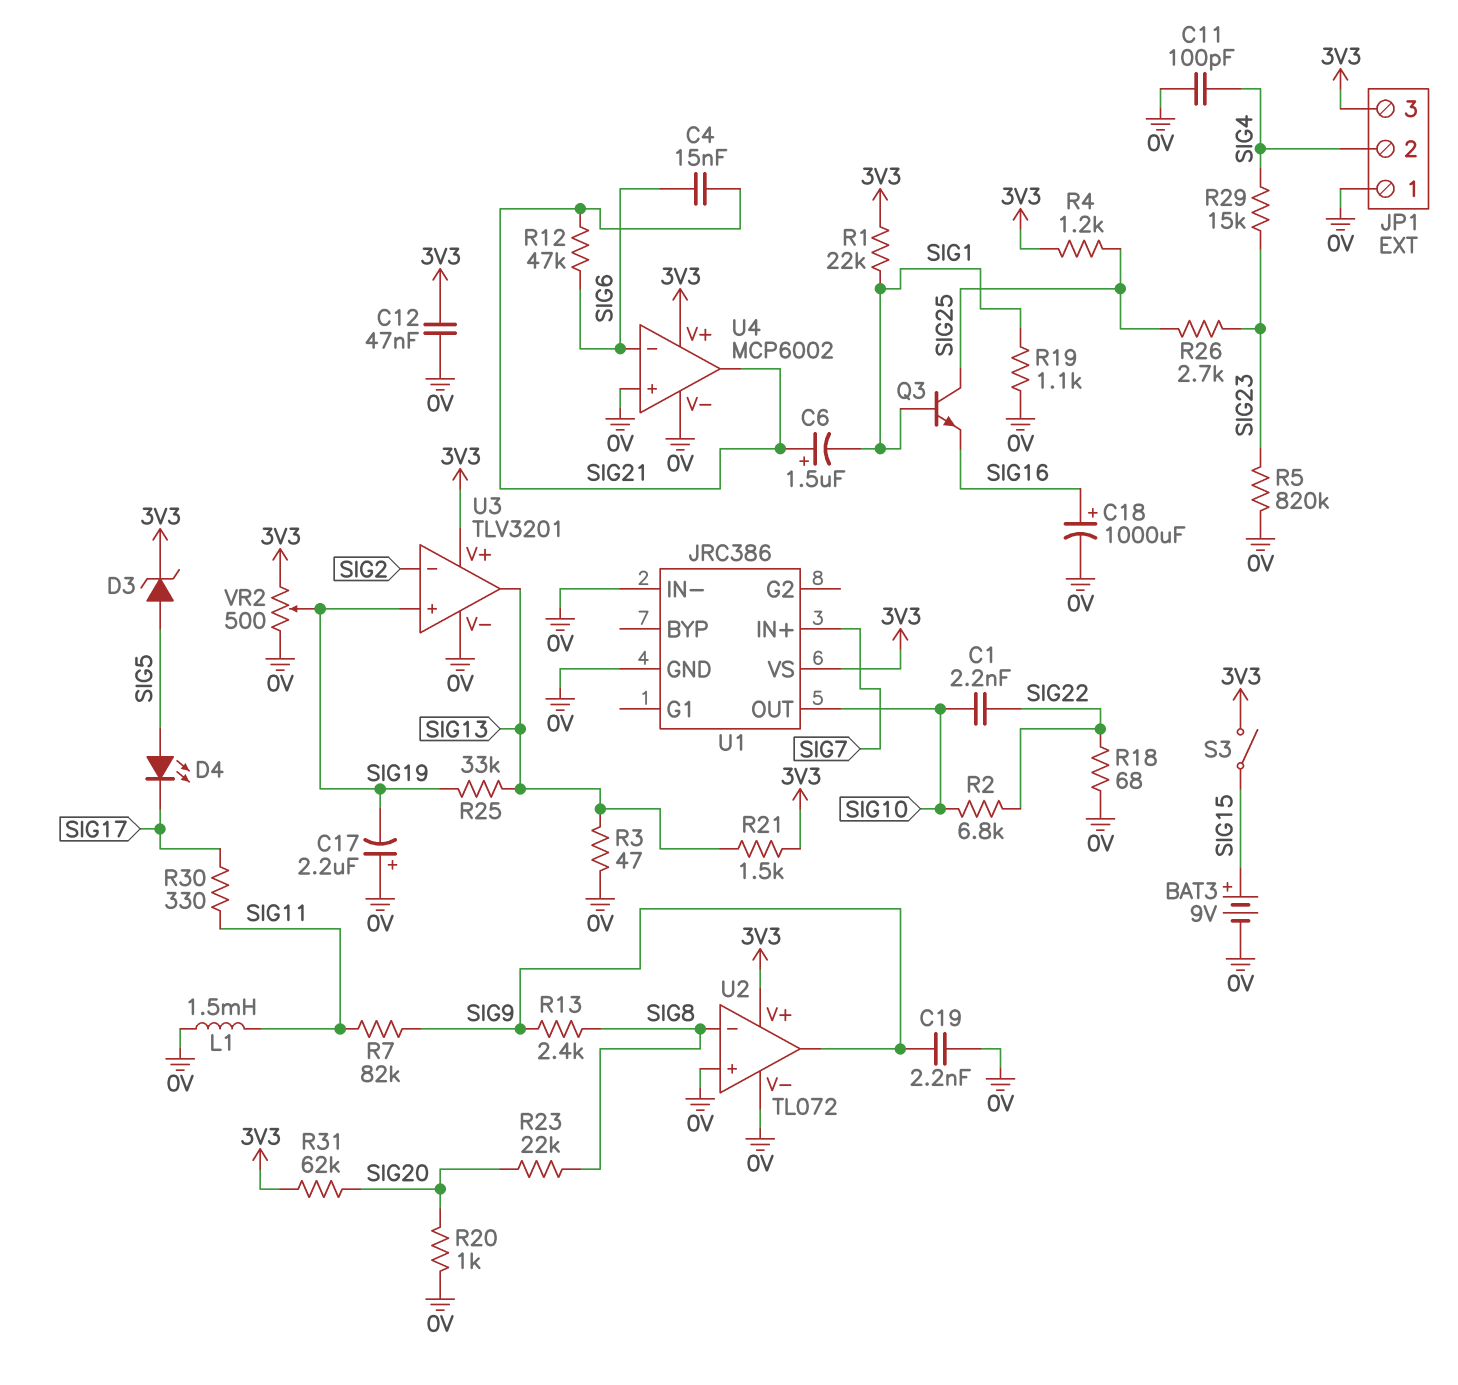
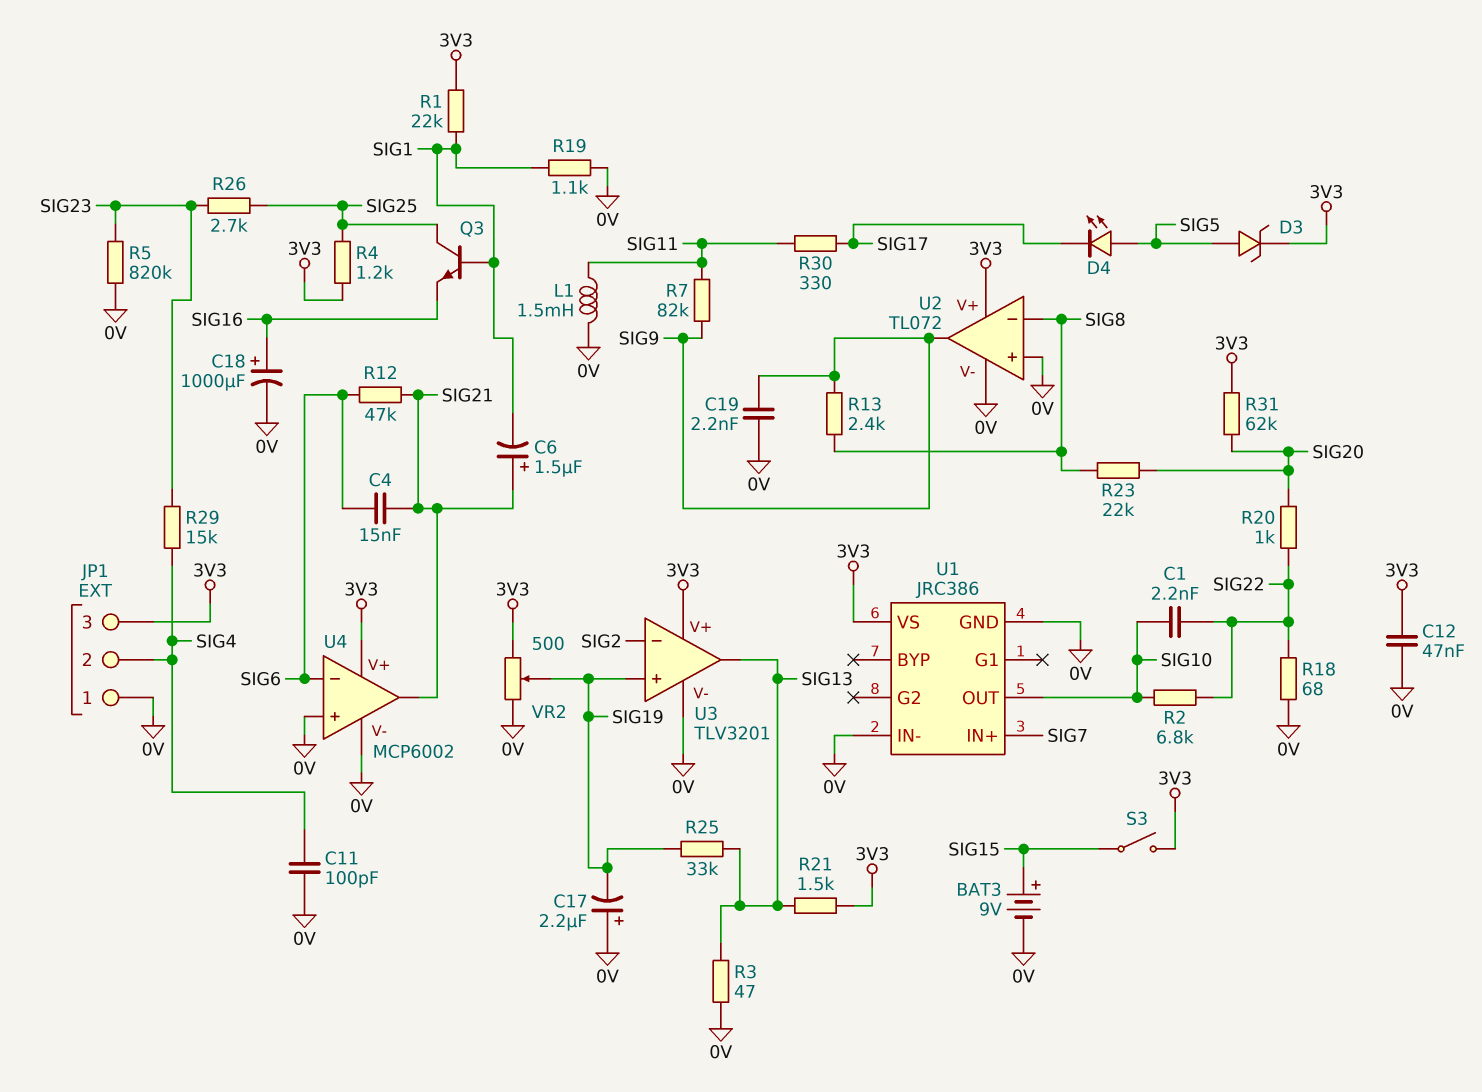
R20: 1k (0V, SIG20) -> 1k (SIG20, SIG22)

